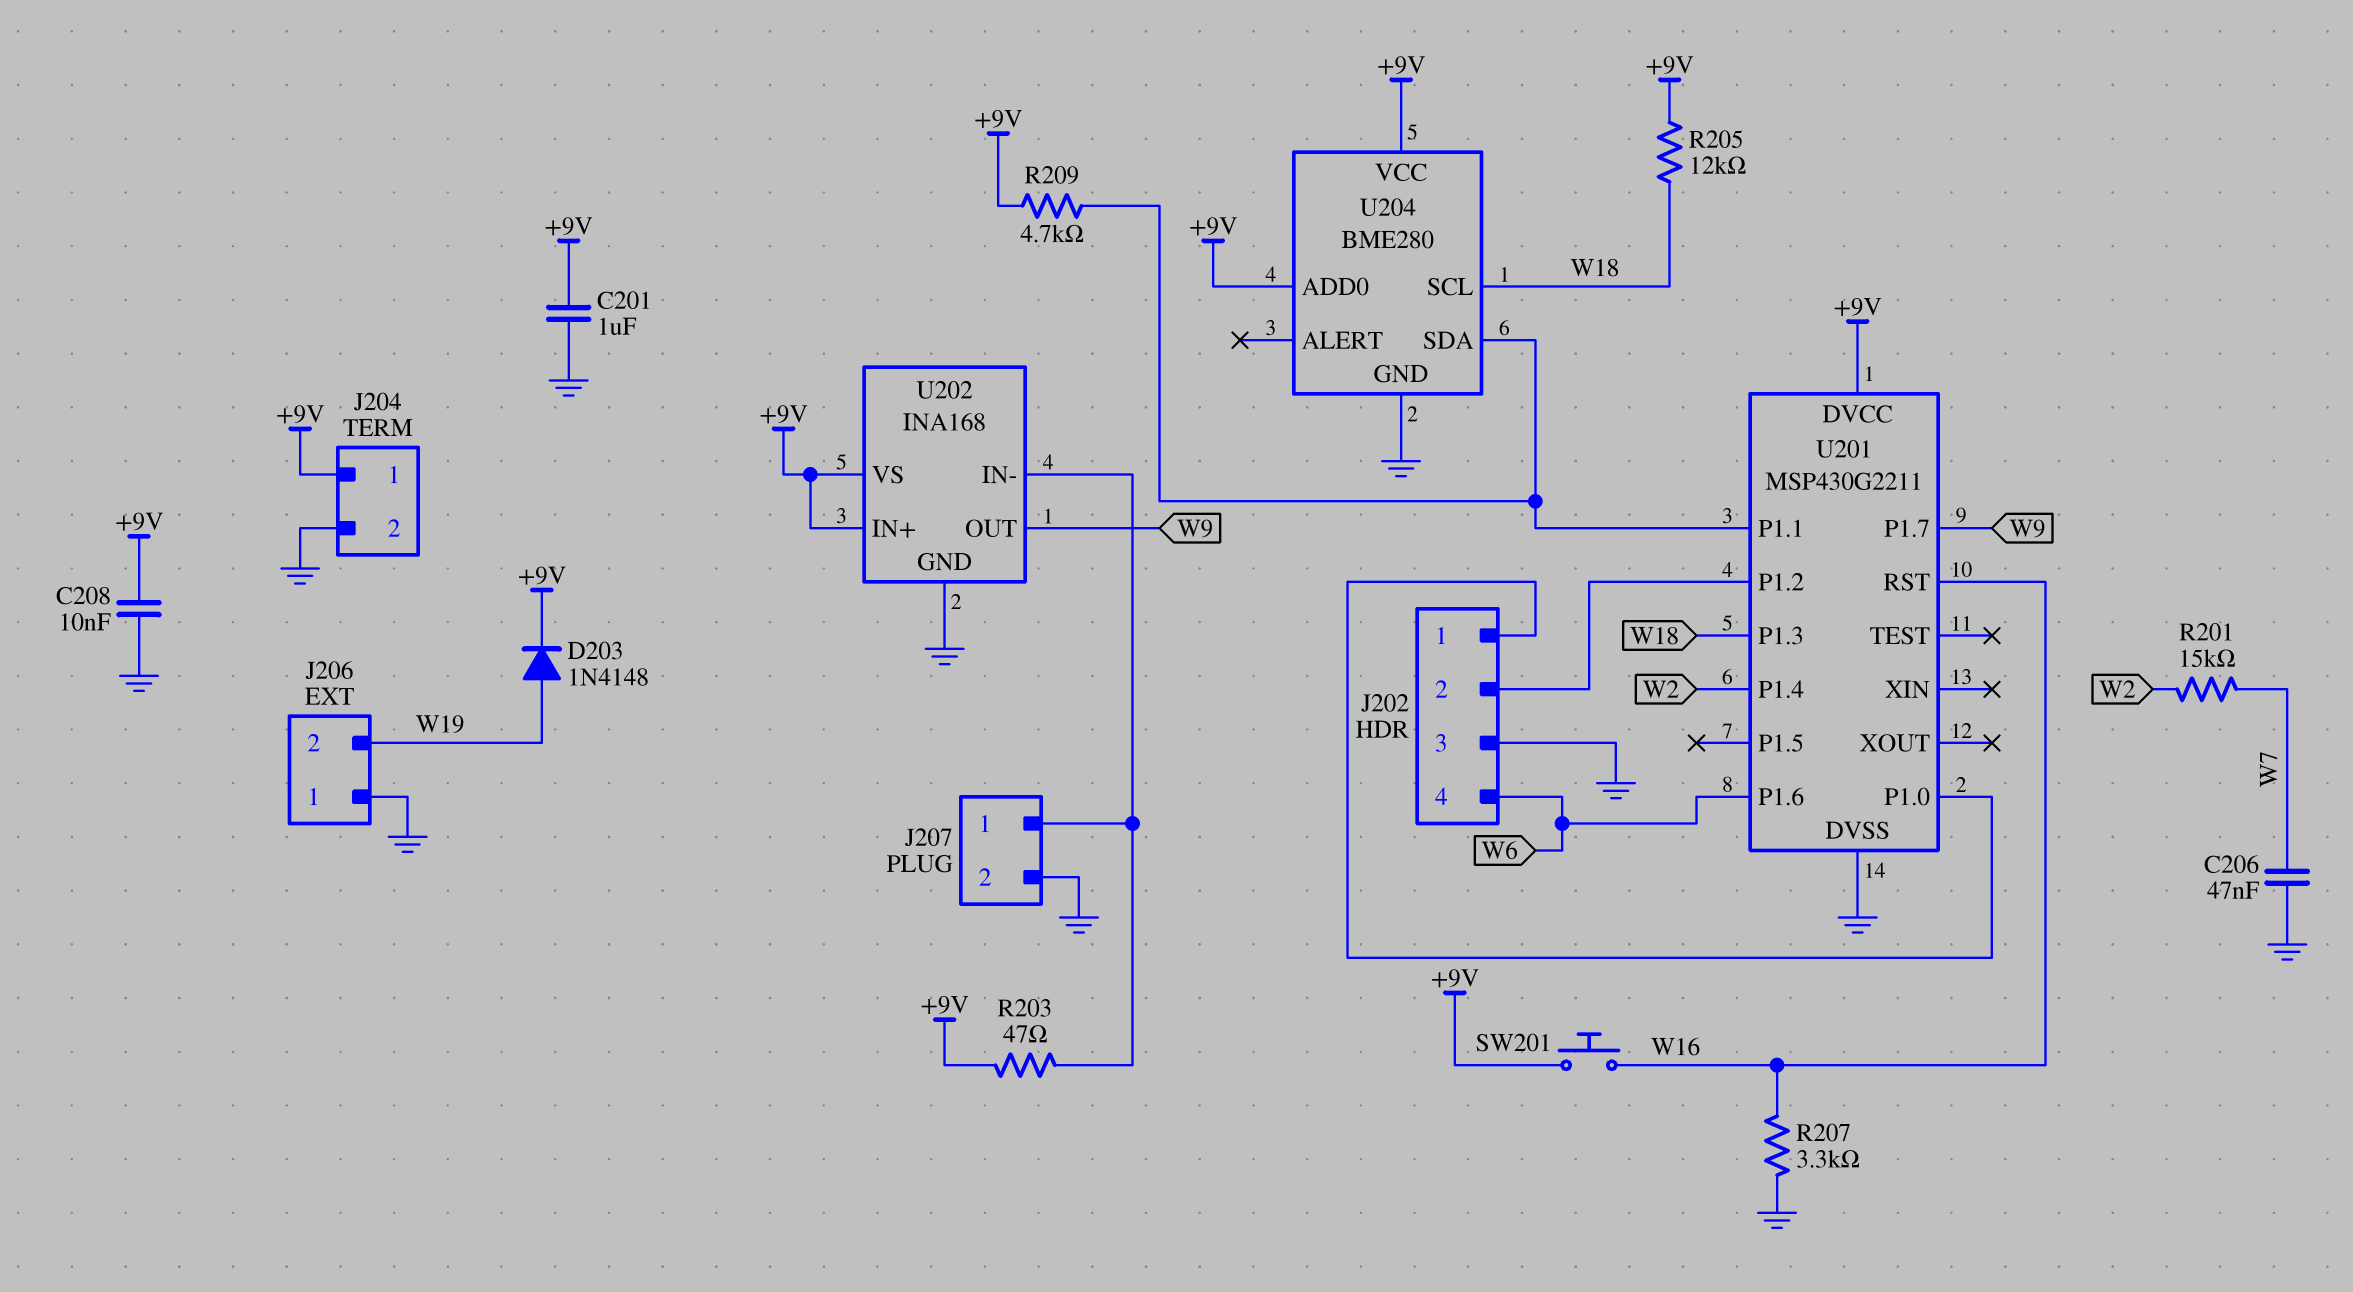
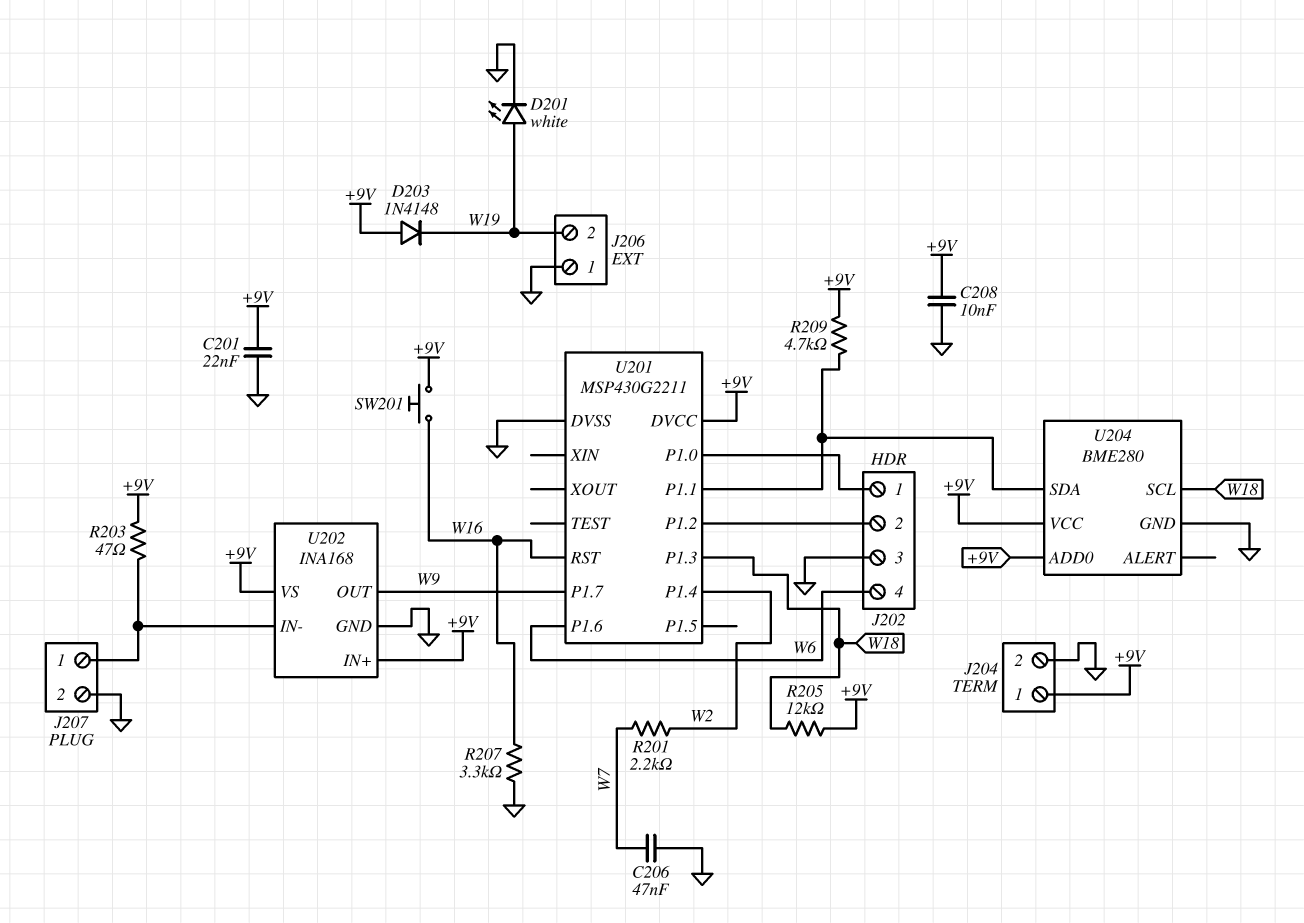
C201: 1uF (+9V, GND) -> 22nF (+9V, GND)
D201: none -> LED white (A W19, K GND)
D203: diode 1N4148 (A W19, K +9V) -> diode 1N4148 (A +9V, K W19)
R201: 15k (W2, W7) -> 2.2k (W2, W7)

